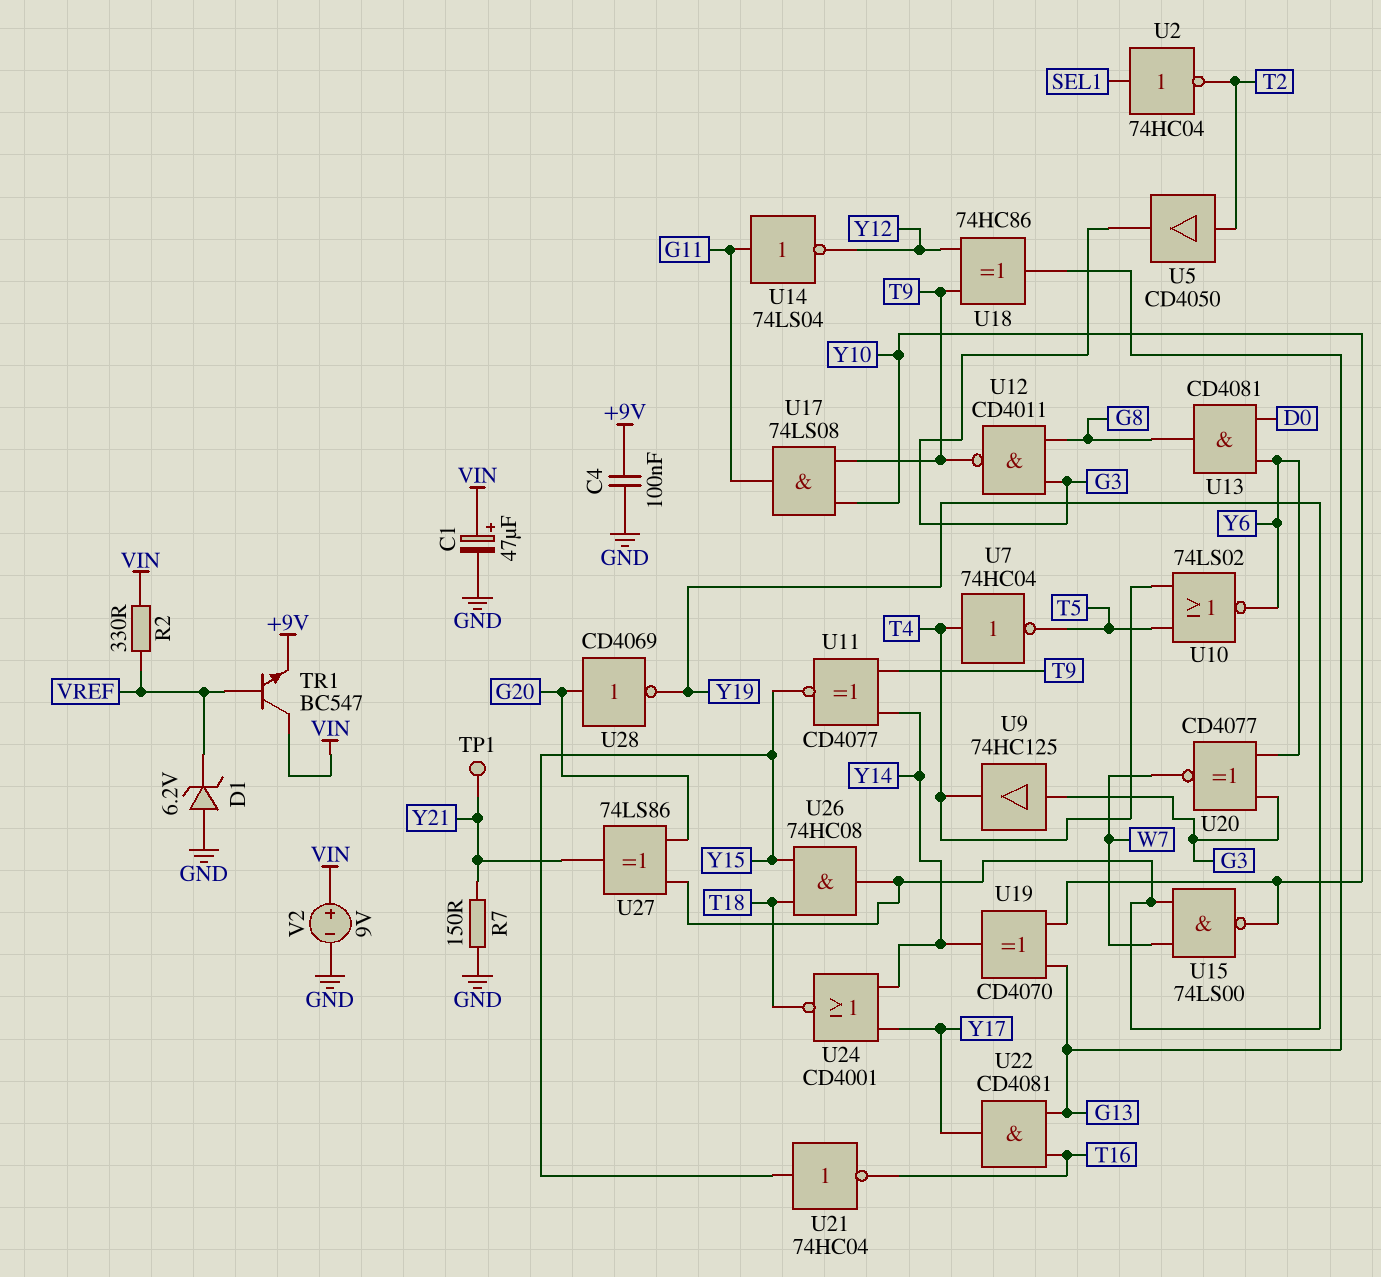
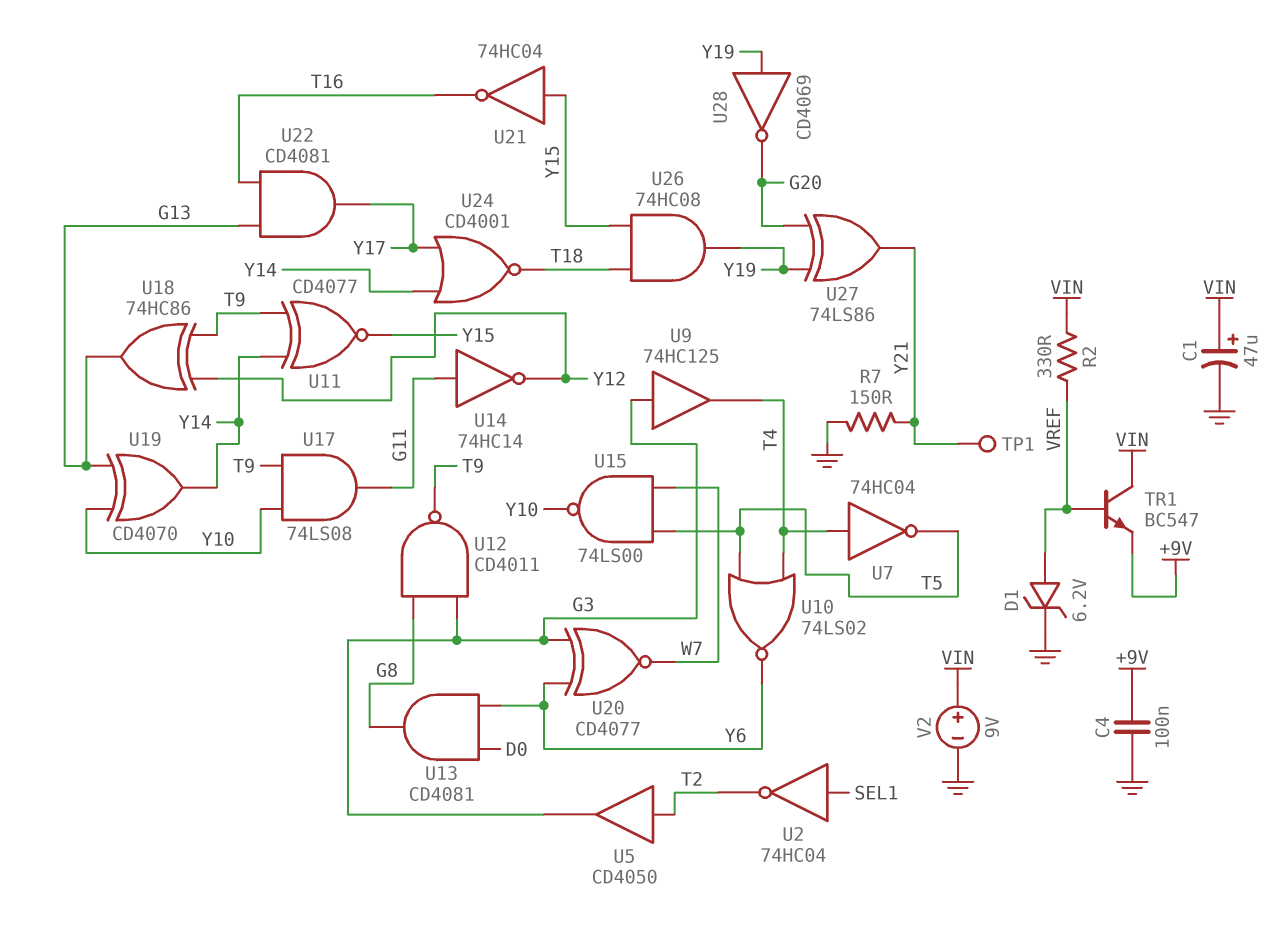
D1: zener 6.2V (A GND, K VREF) -> zener 6.2V (A VREF, K GND)
U14: NOT 74LS04 (in G11, out Y12) -> NOT 74HC14 (in G11, out Y12)
U15: NAND 74LS00 (in W7, in Y19, out Y10) -> NAND 74LS00 (in T5, in W7, out Y10)
U28: NOT CD4069 (in G20, out Y19) -> NOT CD4069 (in Y19, out G20)

